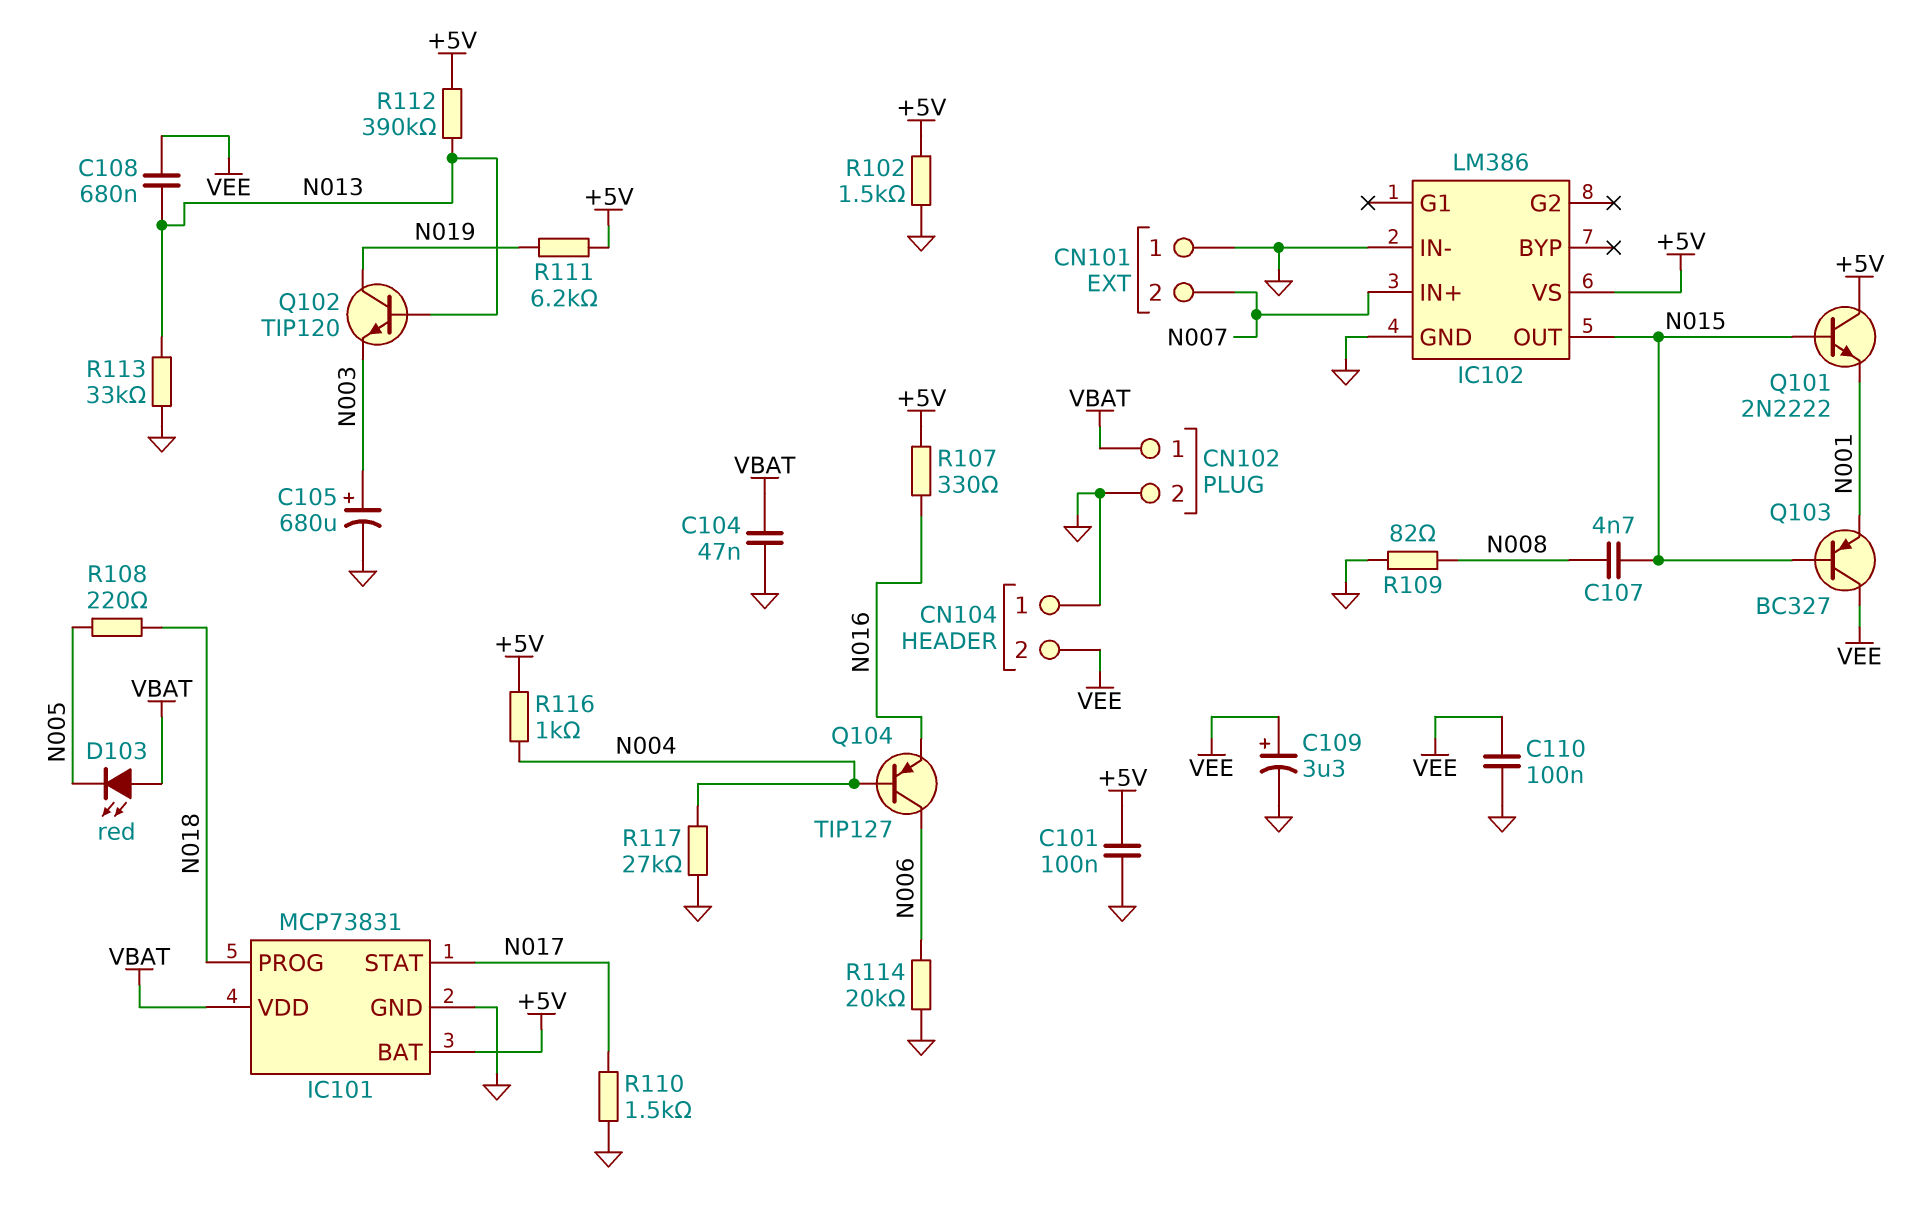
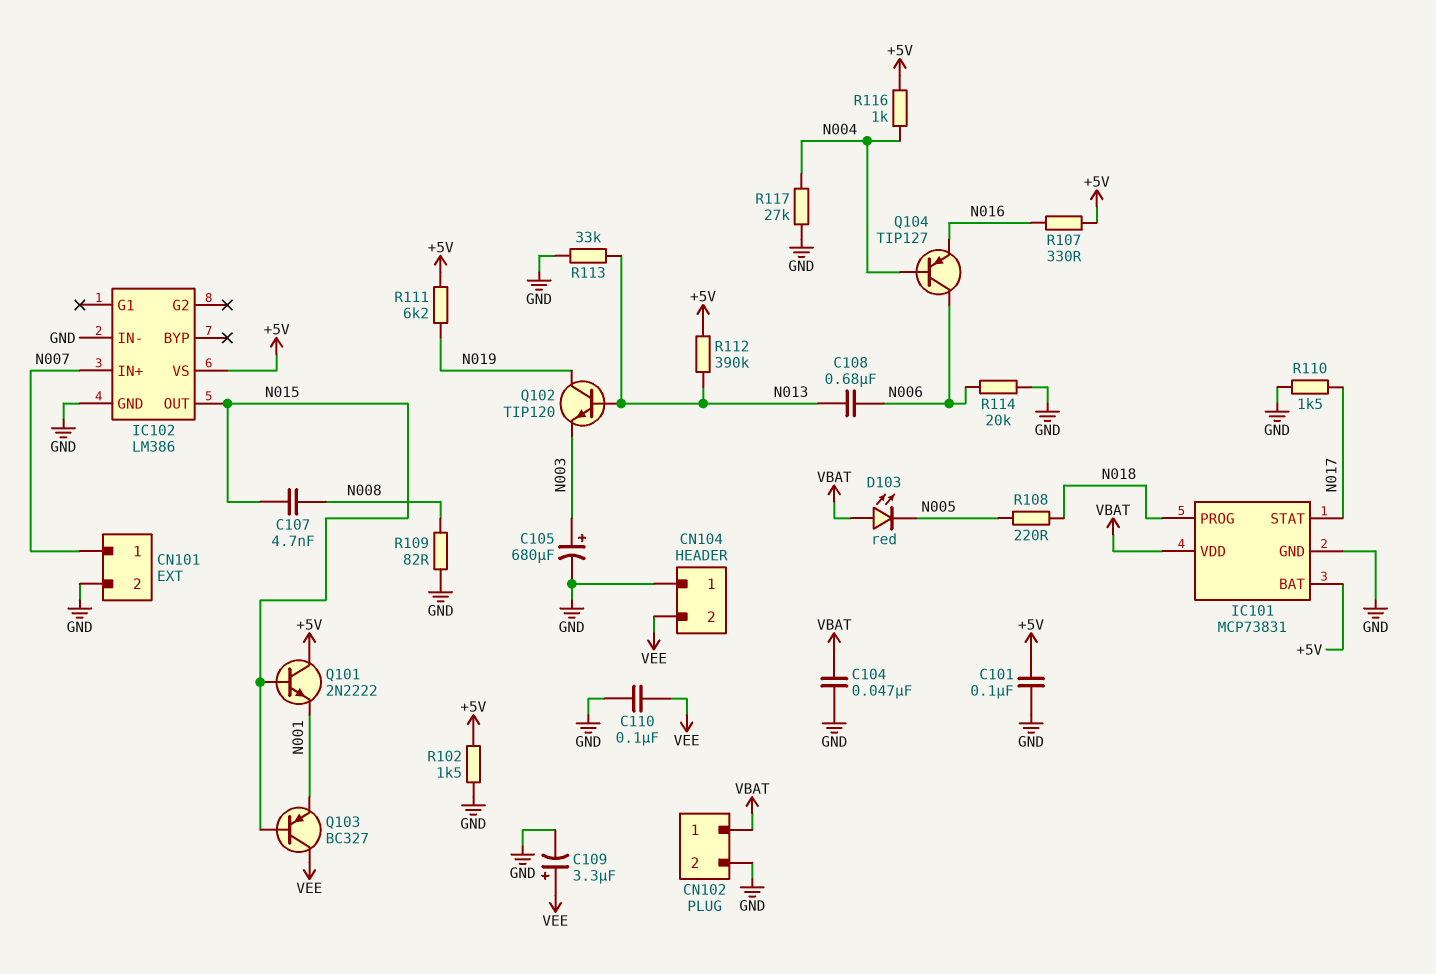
C108: 680nF (N013, VEE) -> 680nF (N006, N013)
CN101 pin 1: GND -> N007
CN101 pin 2: N007 -> GND

